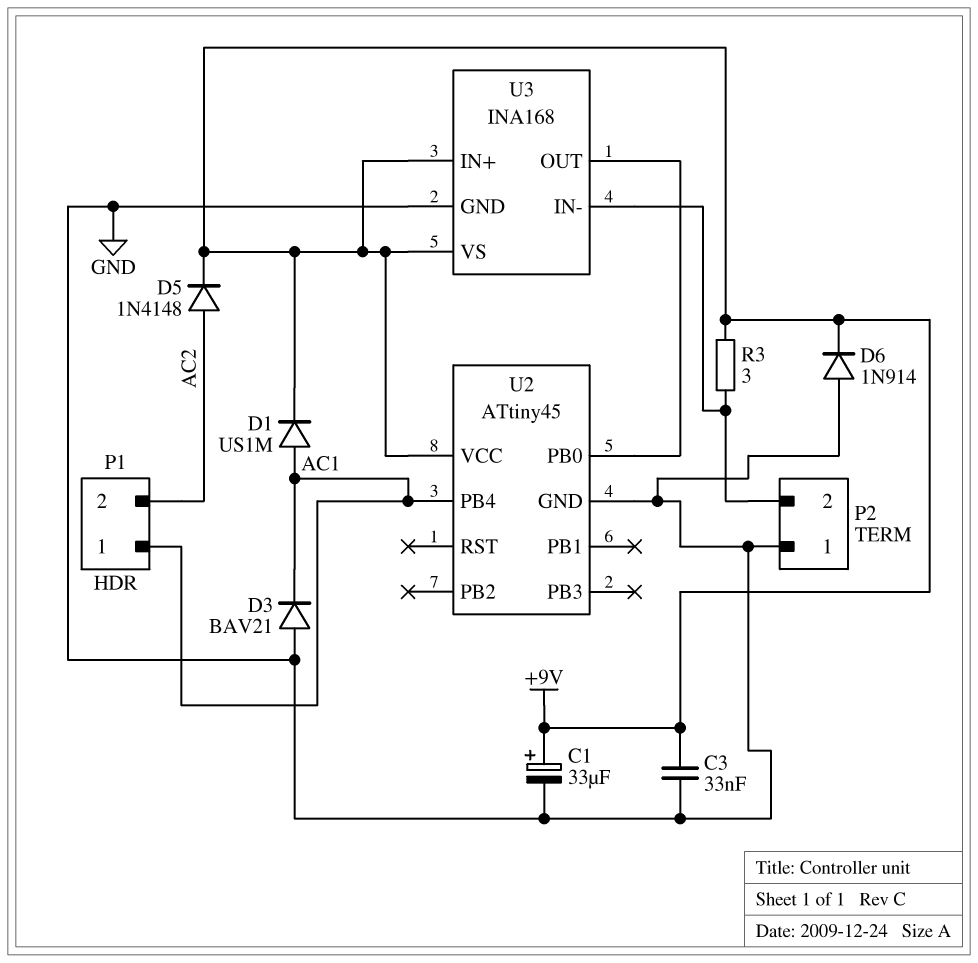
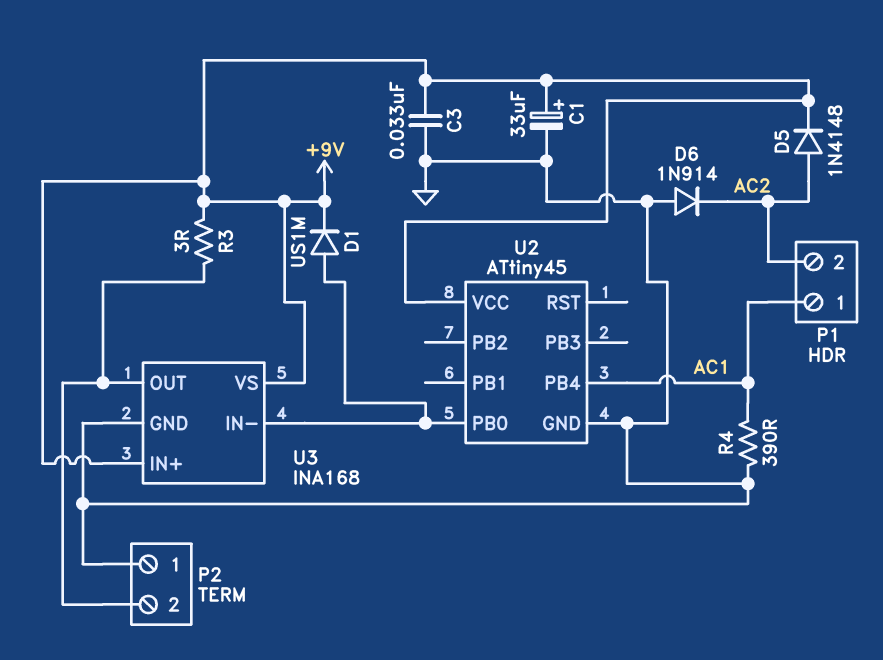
D1: diode US1M (A AC1, K +9V) -> diode US1M (A U2/PB0, K +9V)
D3: diode BAV21 (A GND, K AC1) -> none
D6: diode 1N914 (A GND, K +9V) -> diode 1N914 (A GND, K AC2)
R4: none -> 390 (AC1, GND)
U3 pin IN-: P2/2 -> U2/PB0
U3 pin OUT: U2/PB0 -> P2/2

